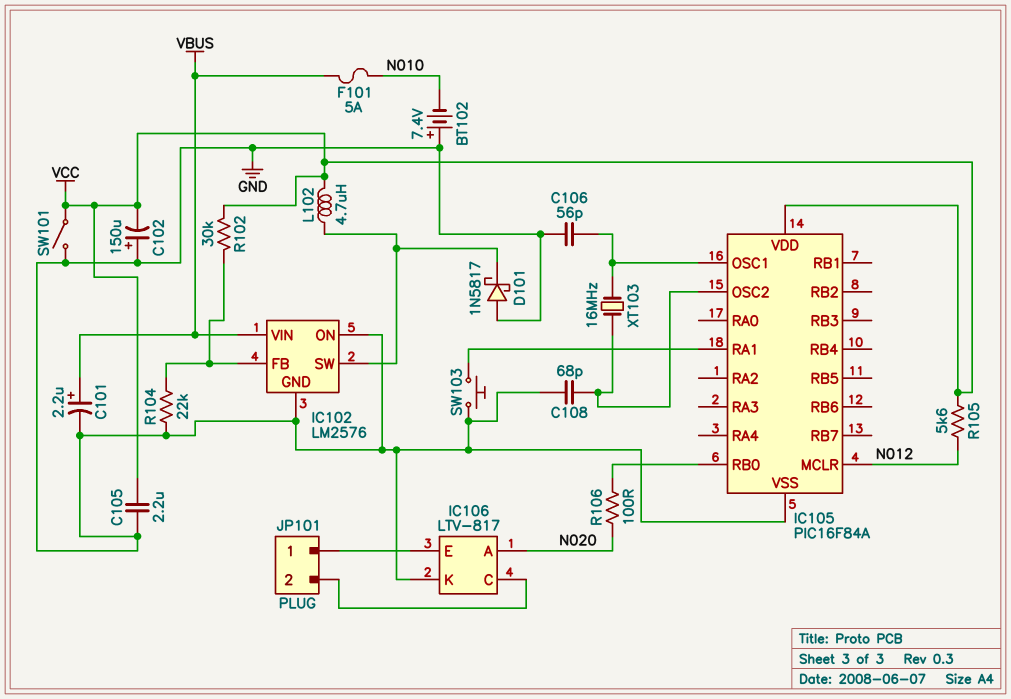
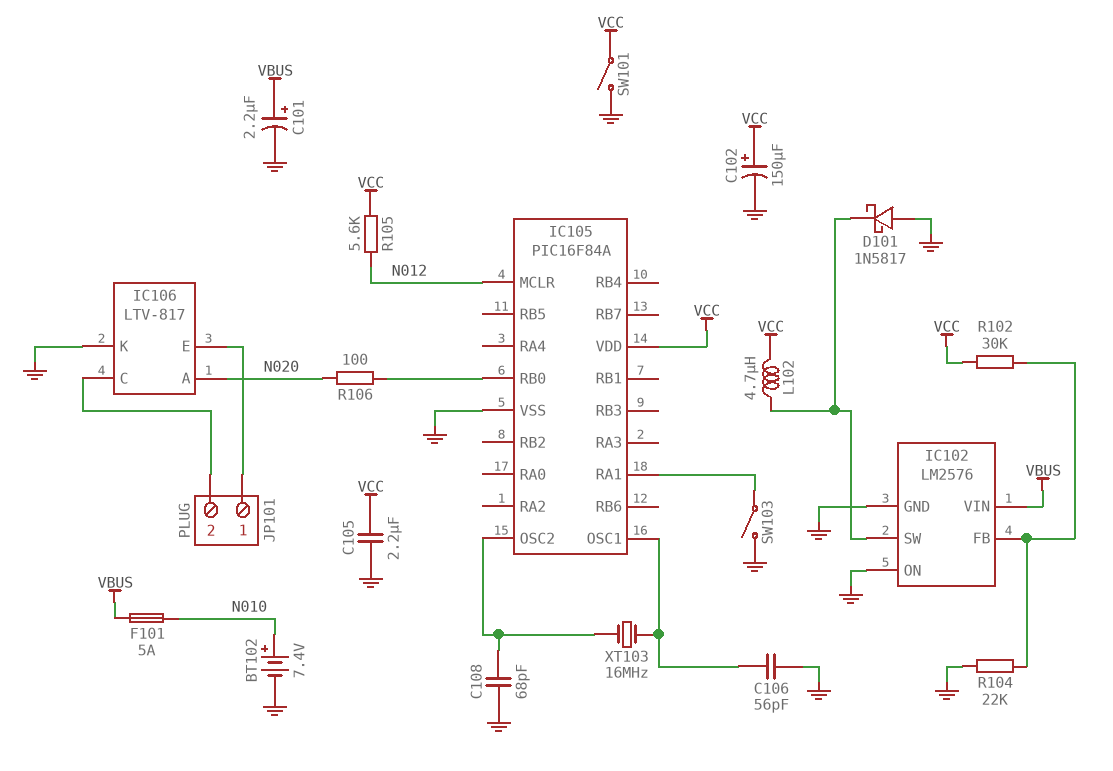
BT102: 7.4V (plus GND, minus N010) -> 7.4V (plus N010, minus GND)
C102: 150uF (plus GND, minus VCC) -> 150uF (plus VCC, minus GND)
SW103: button (GND, IC105/RA1) -> switch (GND, IC105/RA1)

